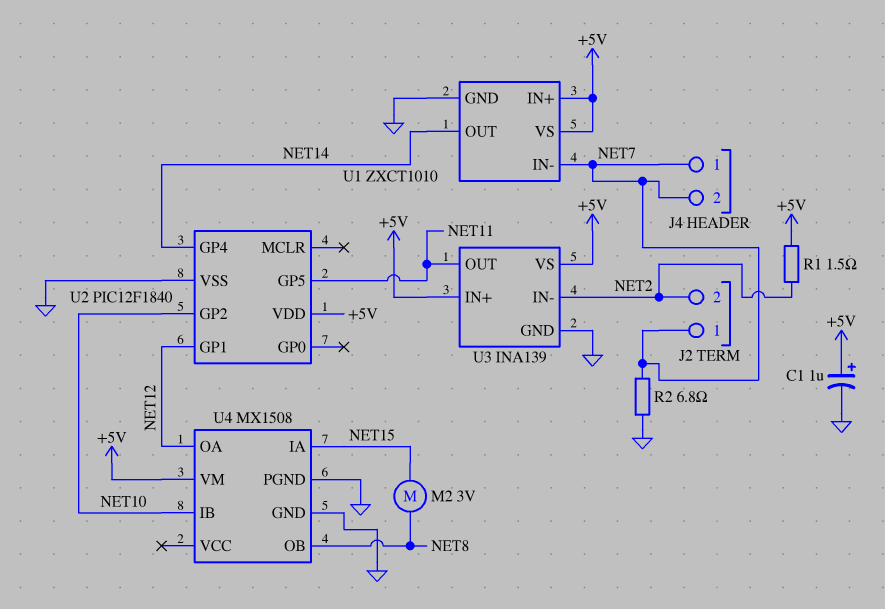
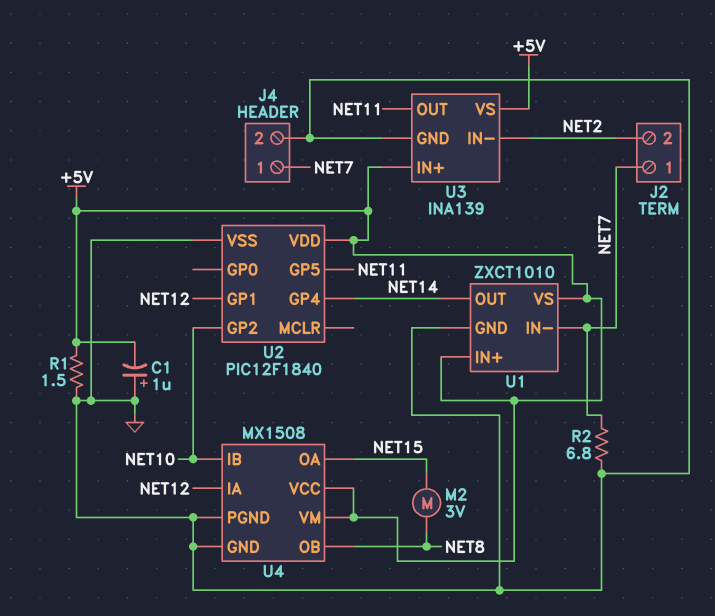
C1: 1uF (plus +5V, minus GND) -> 1uF (plus GND, minus +5V)
J4 pin 2: NET7 -> GND
R1: 1.5 (+5V, NET2) -> 1.5 (+5V, GND)
U4 pin IA: NET15 -> NET12
U4 pin OA: NET12 -> NET15
U4 pin VCC: none -> +5V

